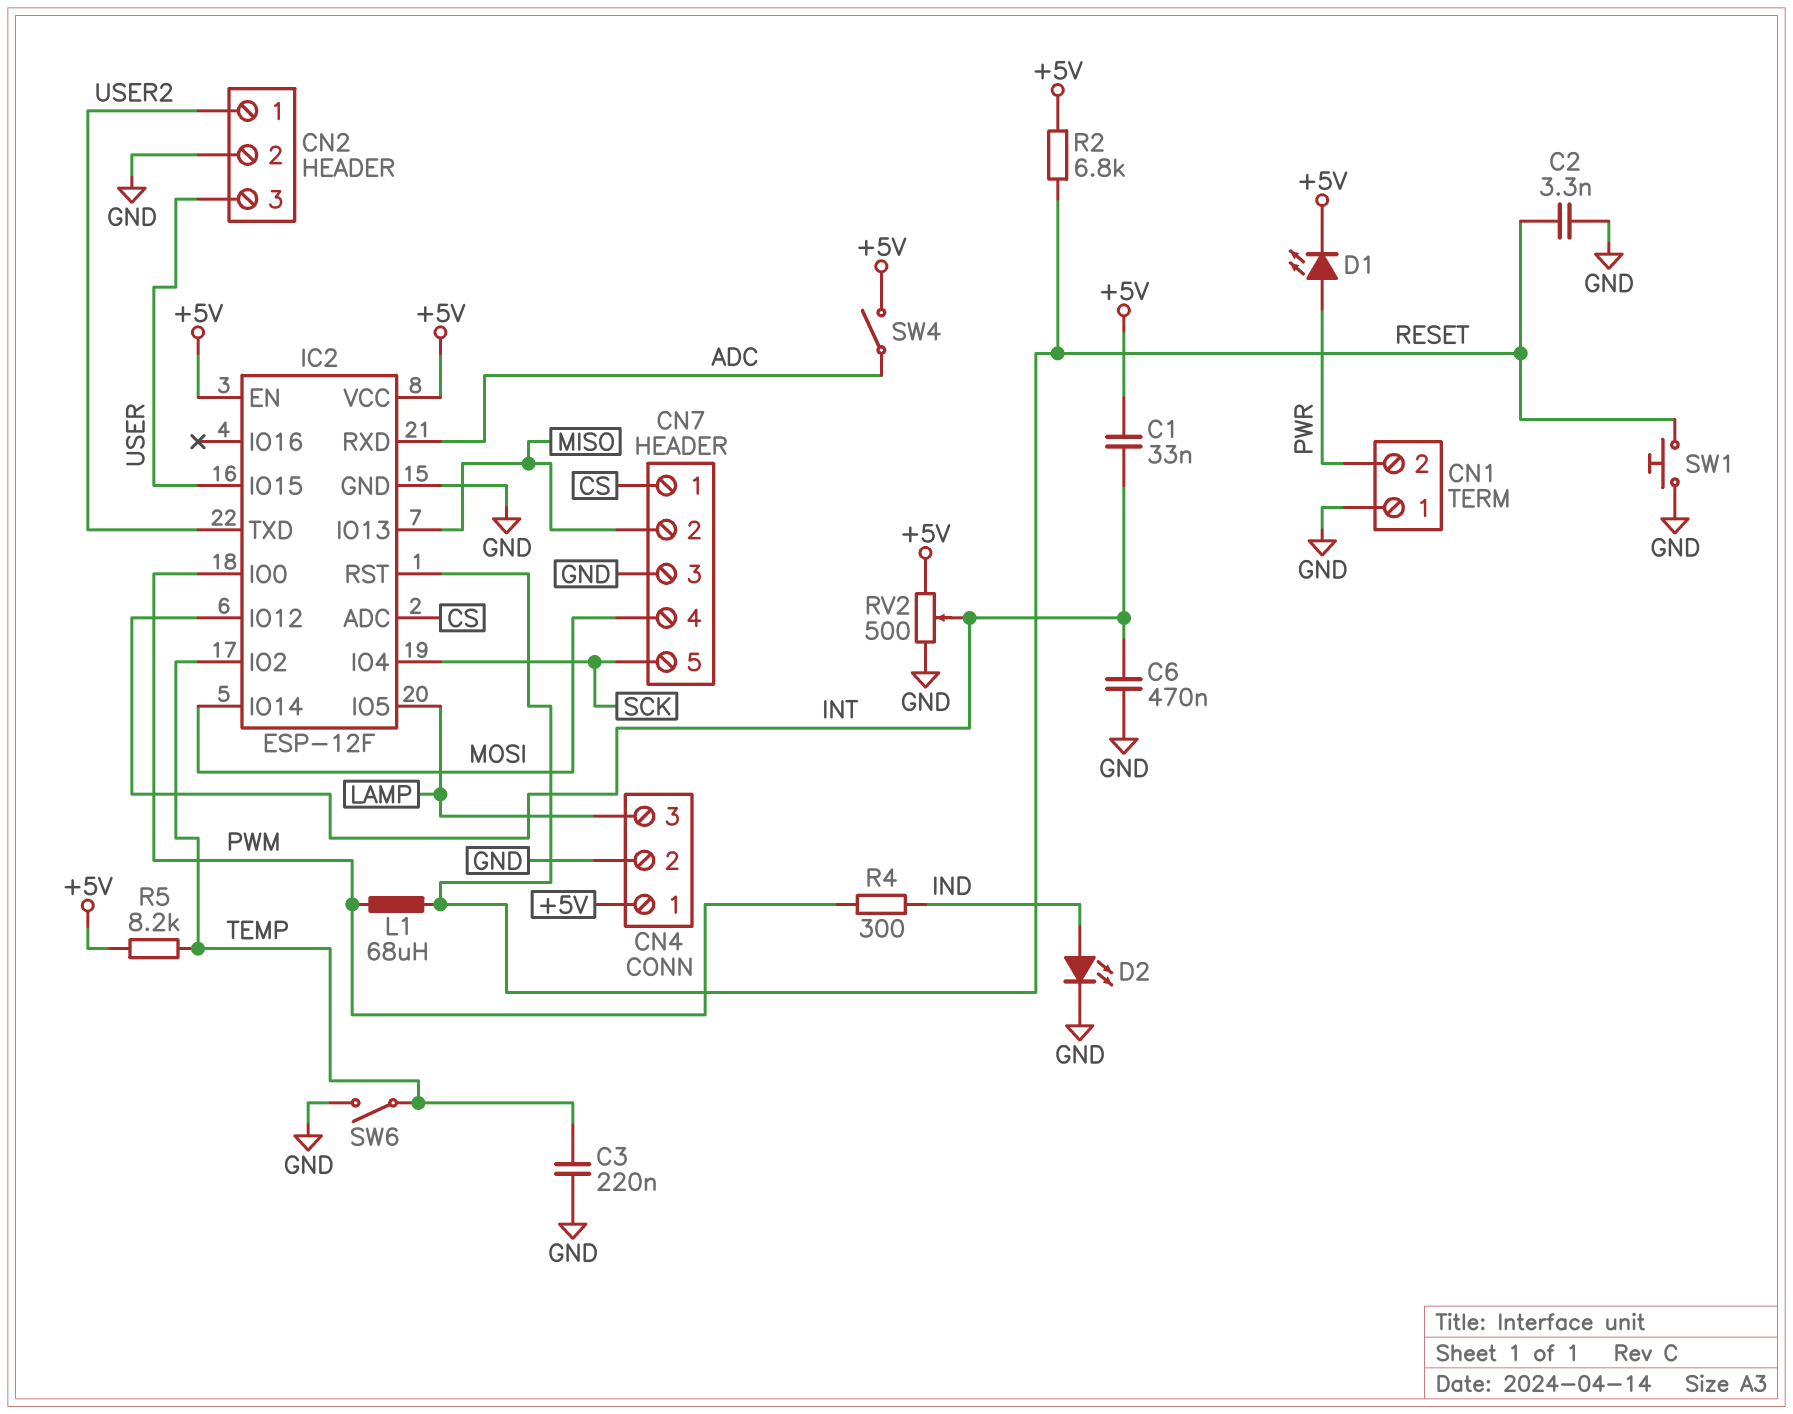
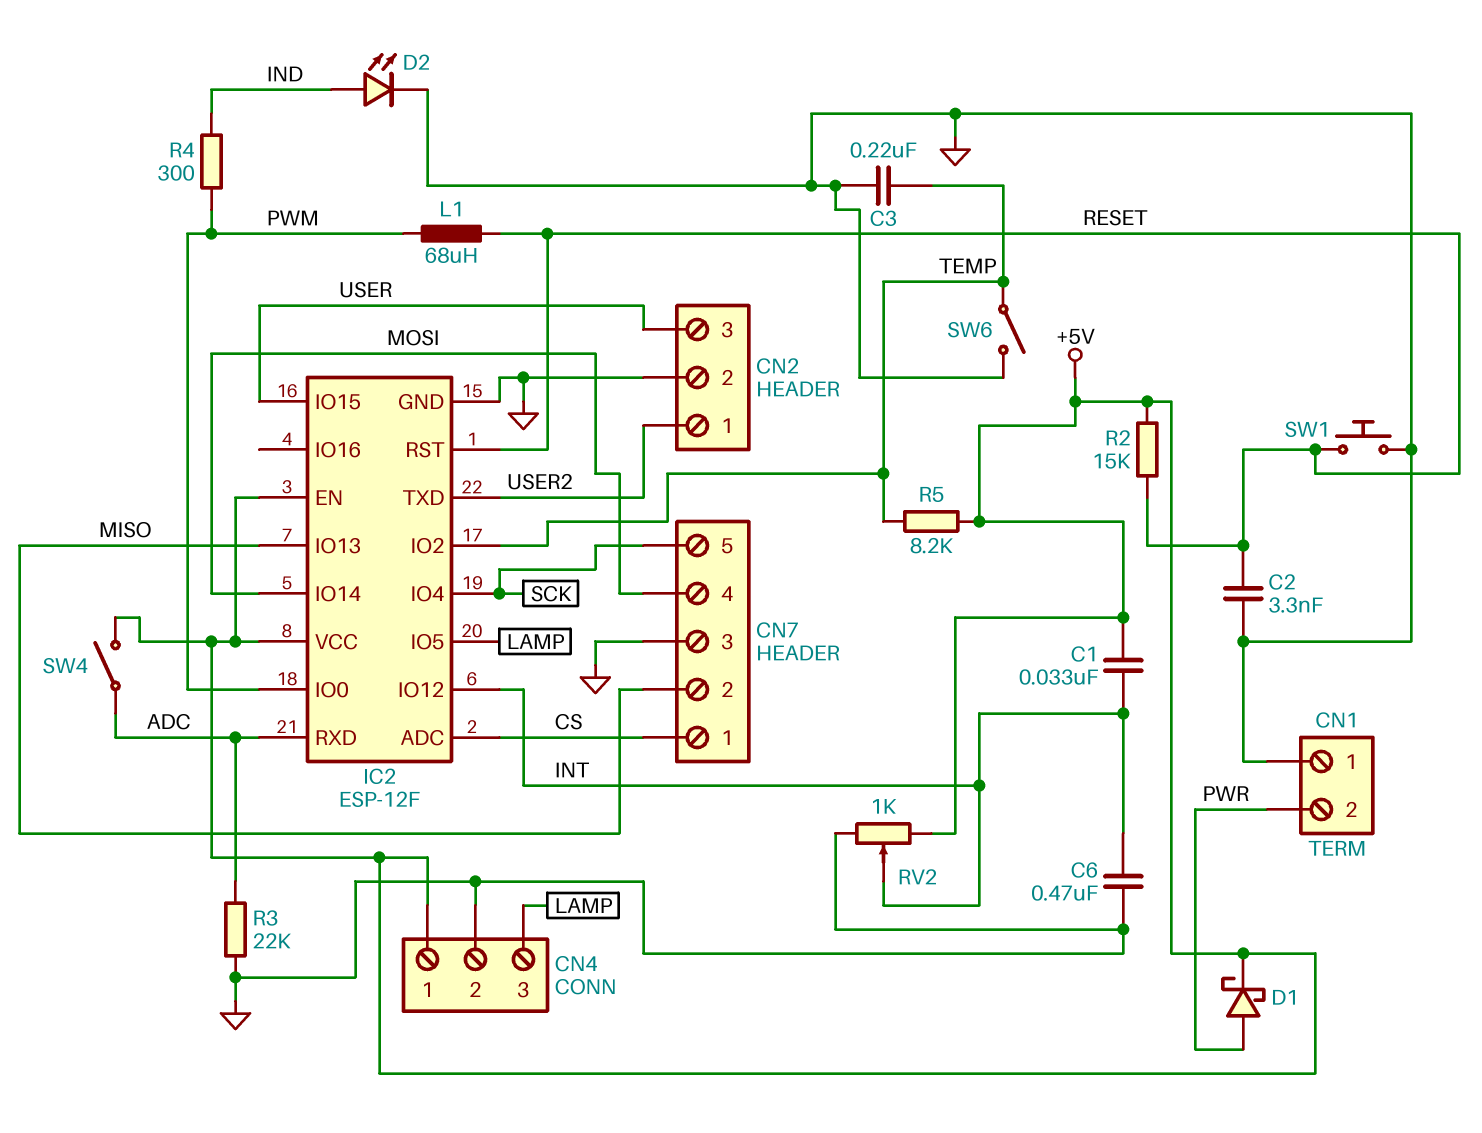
D1: LED (A PWR, K +5V) -> schottky (A PWR, K +5V)
R2: 6.8k (+5V, RESET) -> 15k (+5V, RESET)
R3: none -> 22k (ADC, GND)
RV2: 500 (+5V, GND, wiper INT) -> 1k (+5V, GND, wiper INT)

